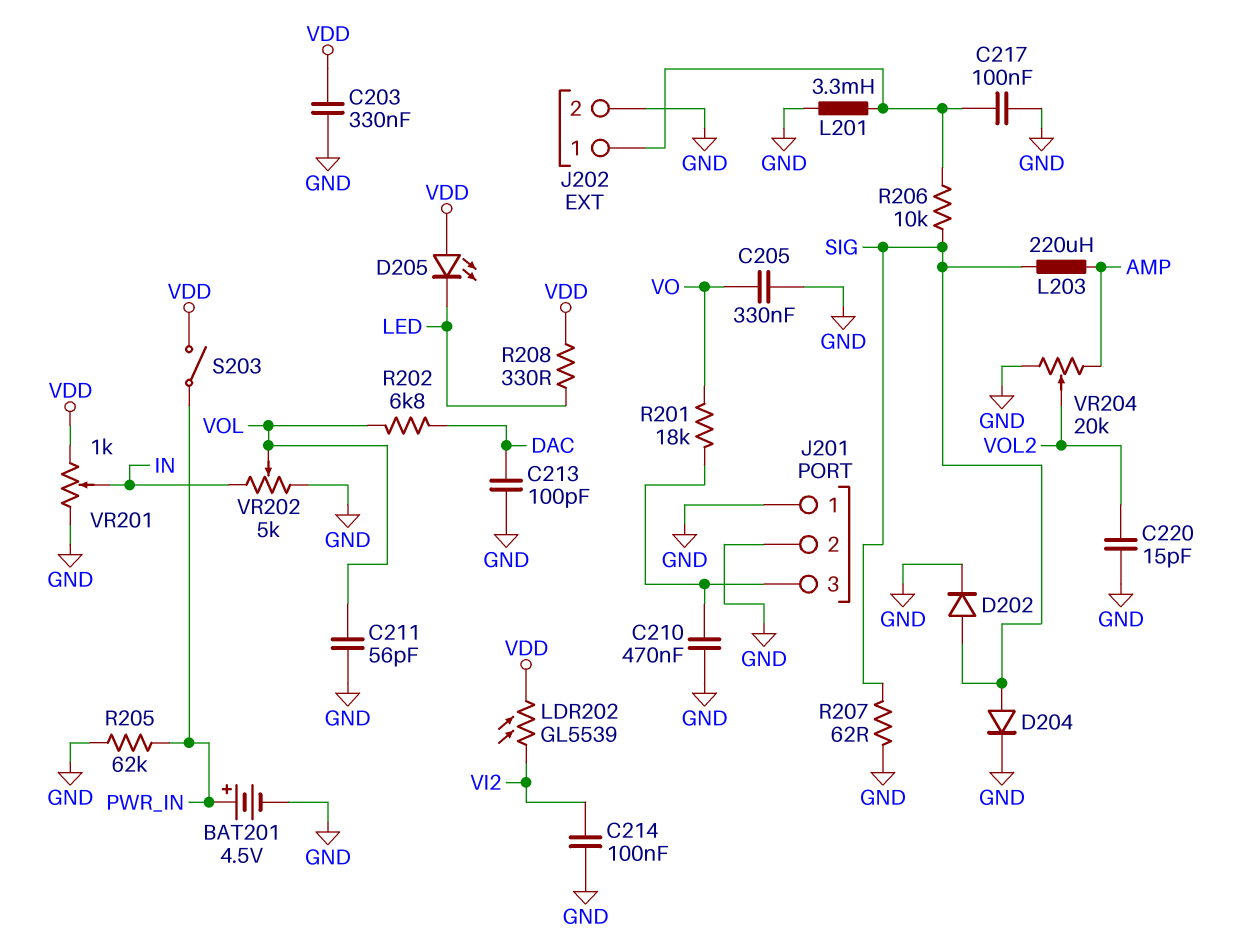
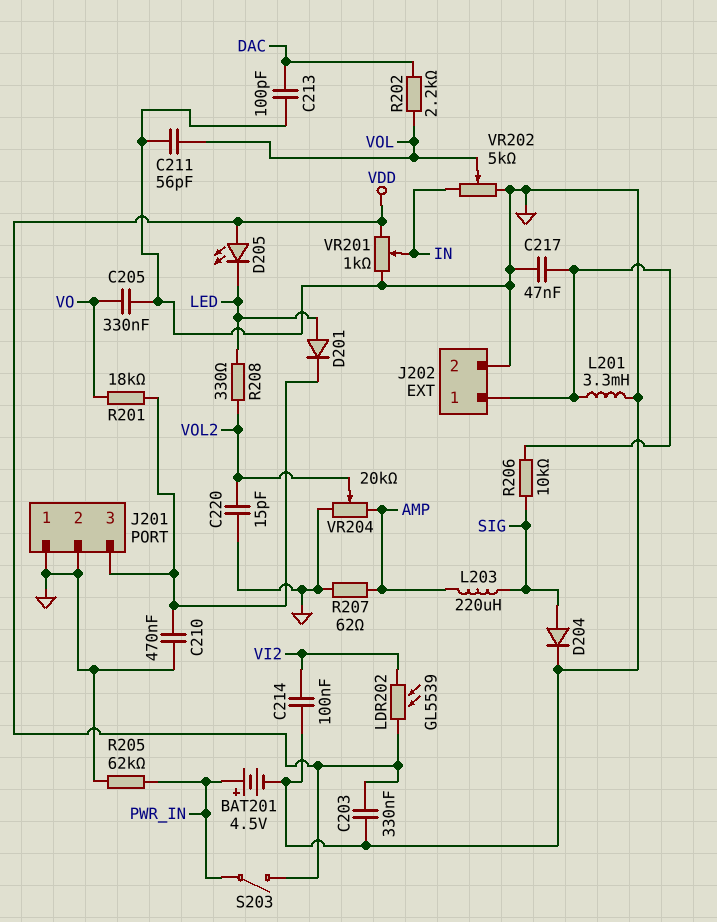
C217: 100nF (GND, J202/1) -> 47nF (GND, J202/1)
D201: none -> diode (A LED, K J201/3)
D202: diode (A SIG, K GND) -> none
R202: 6.8k (DAC, VOL) -> 2.2k (DAC, VOL)
R207: 62 (GND, SIG) -> 62 (AMP, GND)
R208: 330 (LED, VDD) -> 330 (LED, VOL2)

